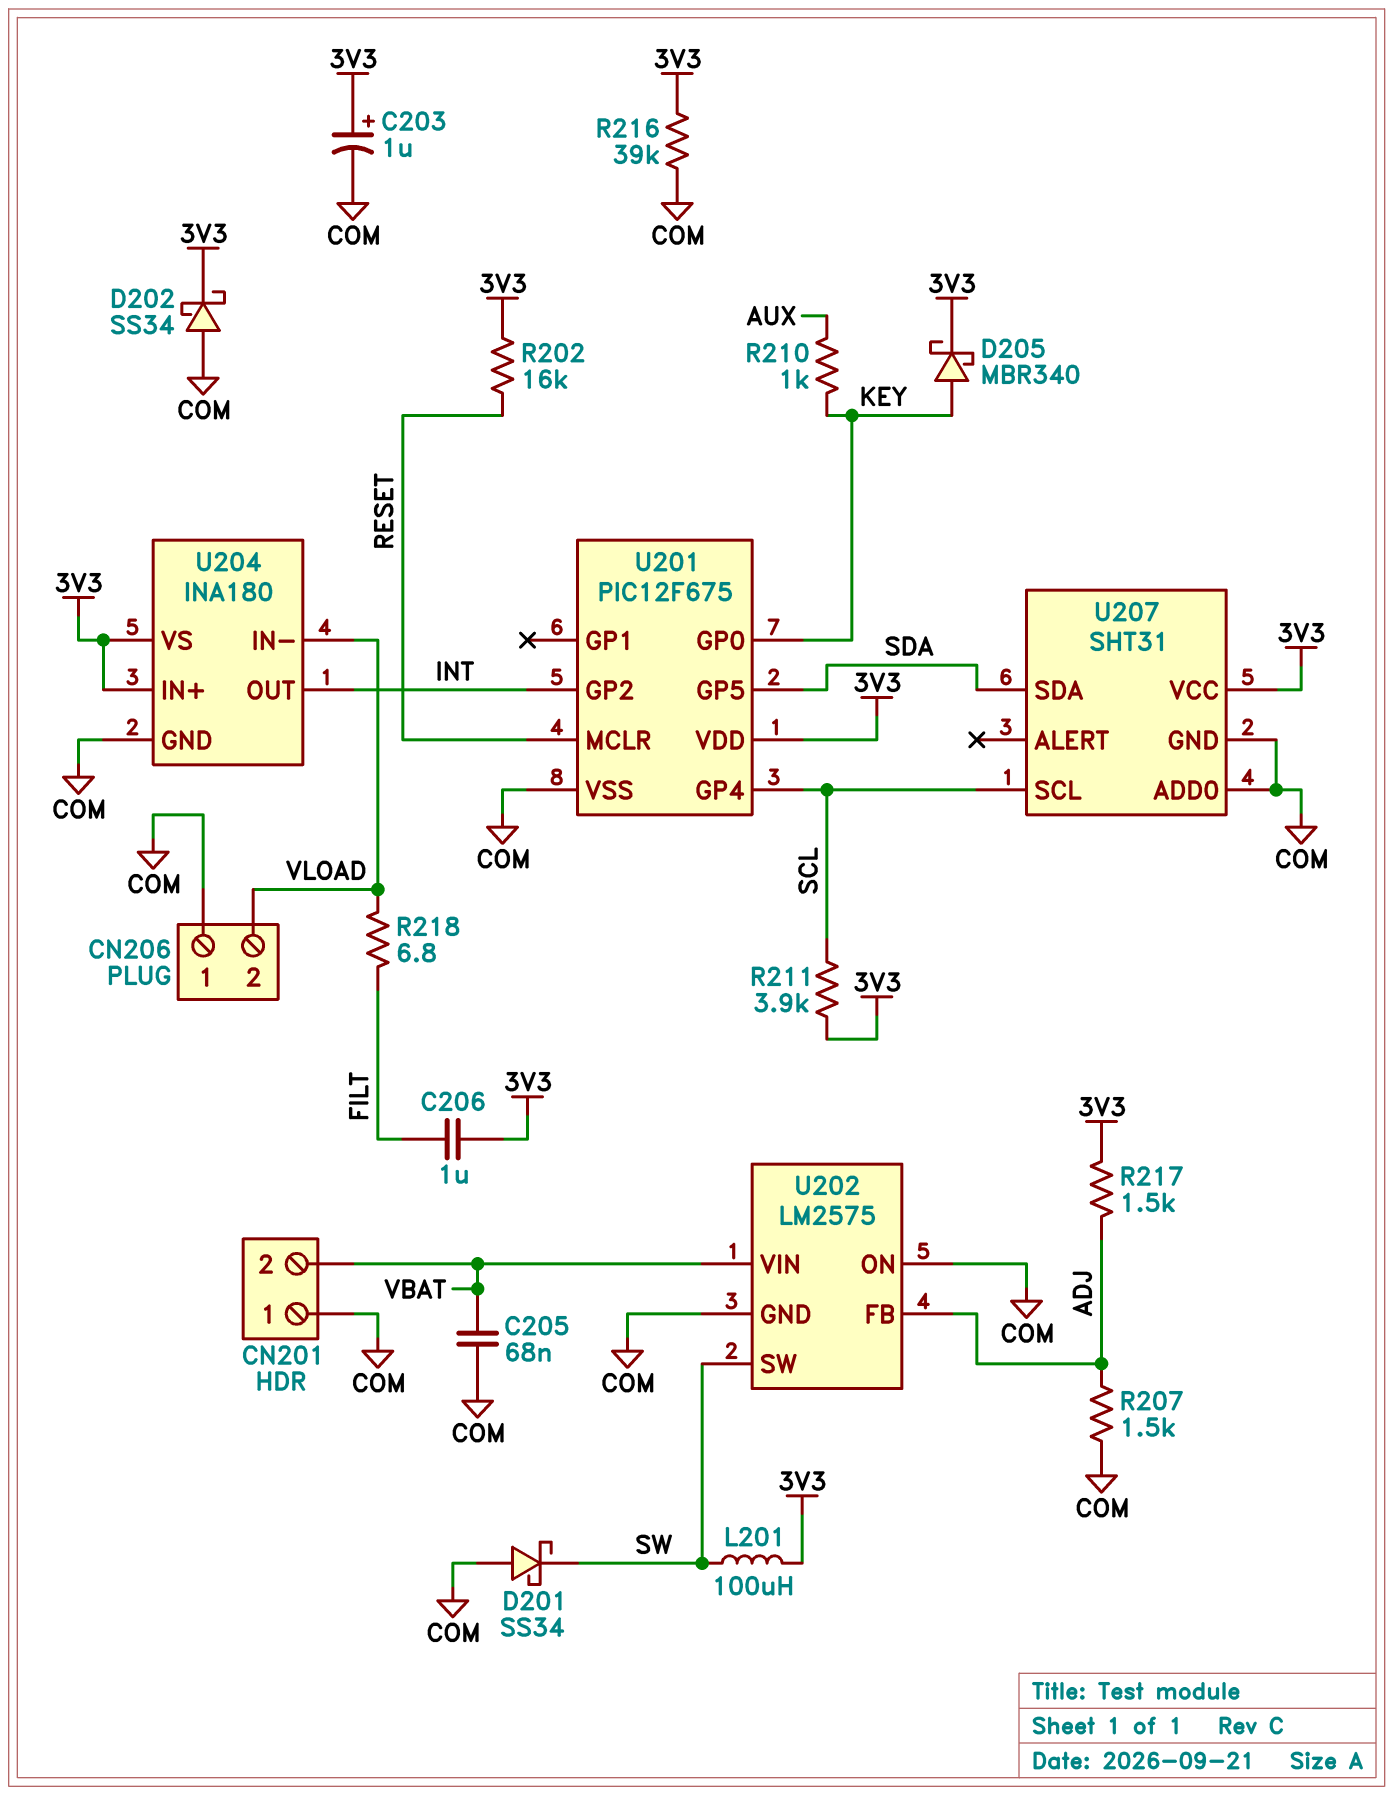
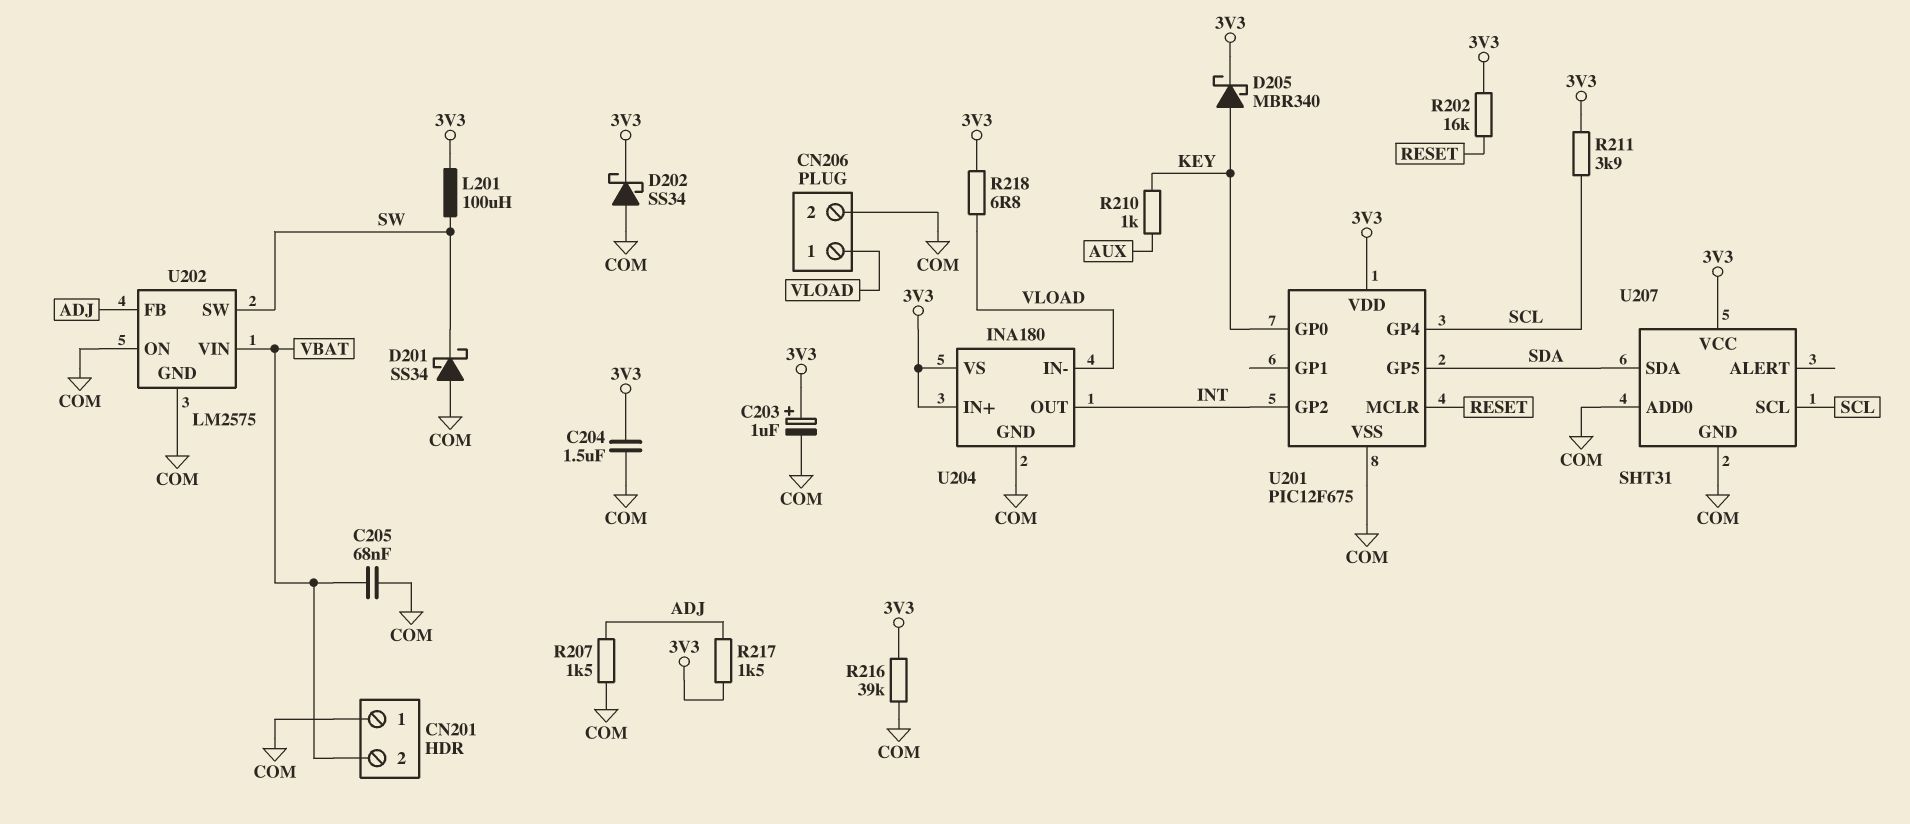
C204: none -> 1.5uF (3V3, COM)
C206: 1uF (3V3, FILT) -> none
CN206 pin 1: COM -> VLOAD
CN206 pin 2: VLOAD -> COM
R218: 6.8 (FILT, VLOAD) -> 6.8 (3V3, VLOAD)

